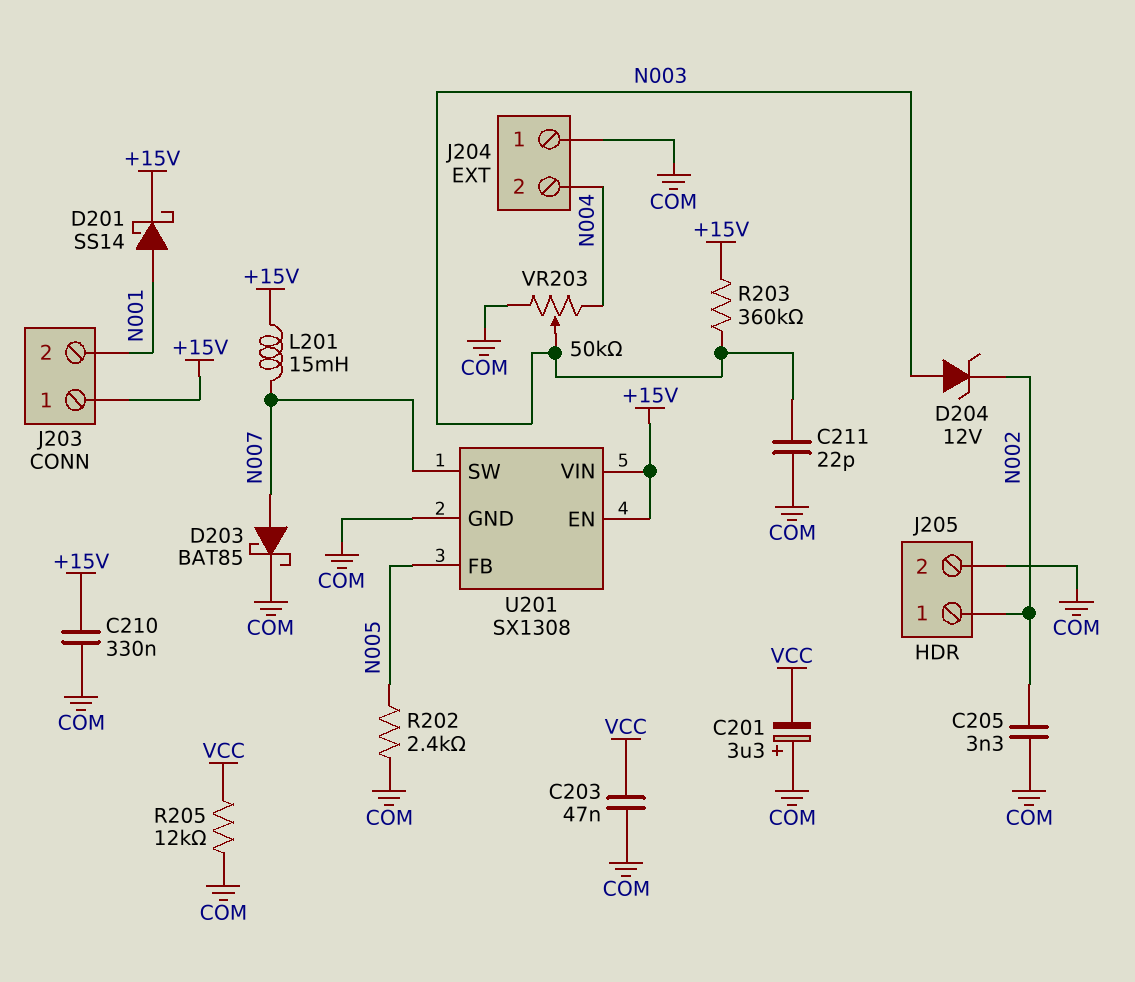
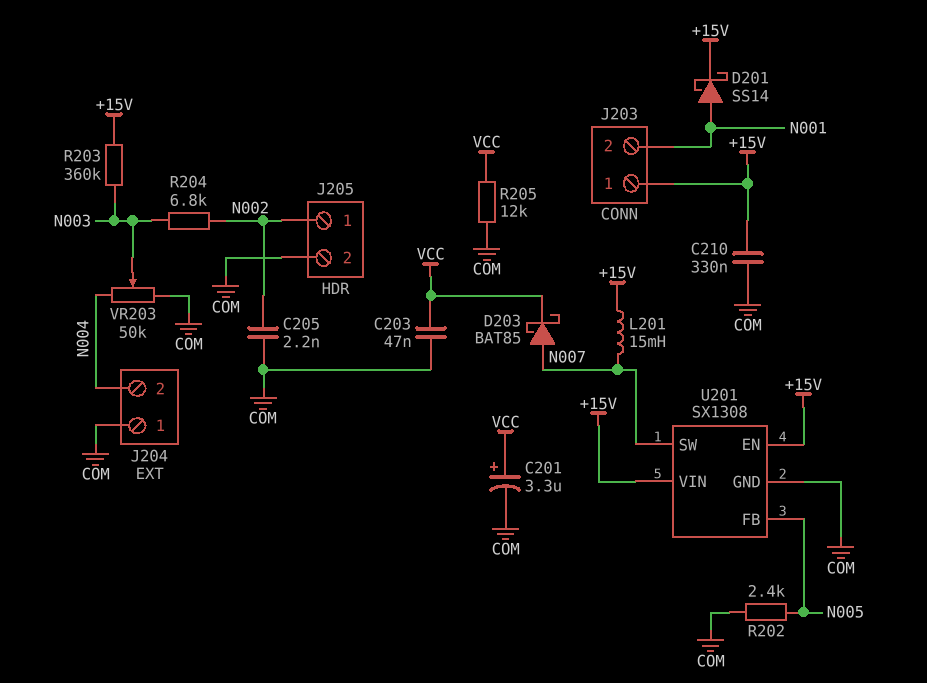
C201: 3.3uF (plus COM, minus VCC) -> 3.3uF (plus VCC, minus COM)
C205: 3.3nF (COM, N002) -> 2.2nF (COM, N002)
C211: 22pF (COM, N003) -> none
D203: schottky BAT85 (A N007, K COM) -> schottky BAT85 (A N007, K VCC)
D204: zener 12V (A N003, K N002) -> none
R204: none -> 6.8k (N002, N003)

